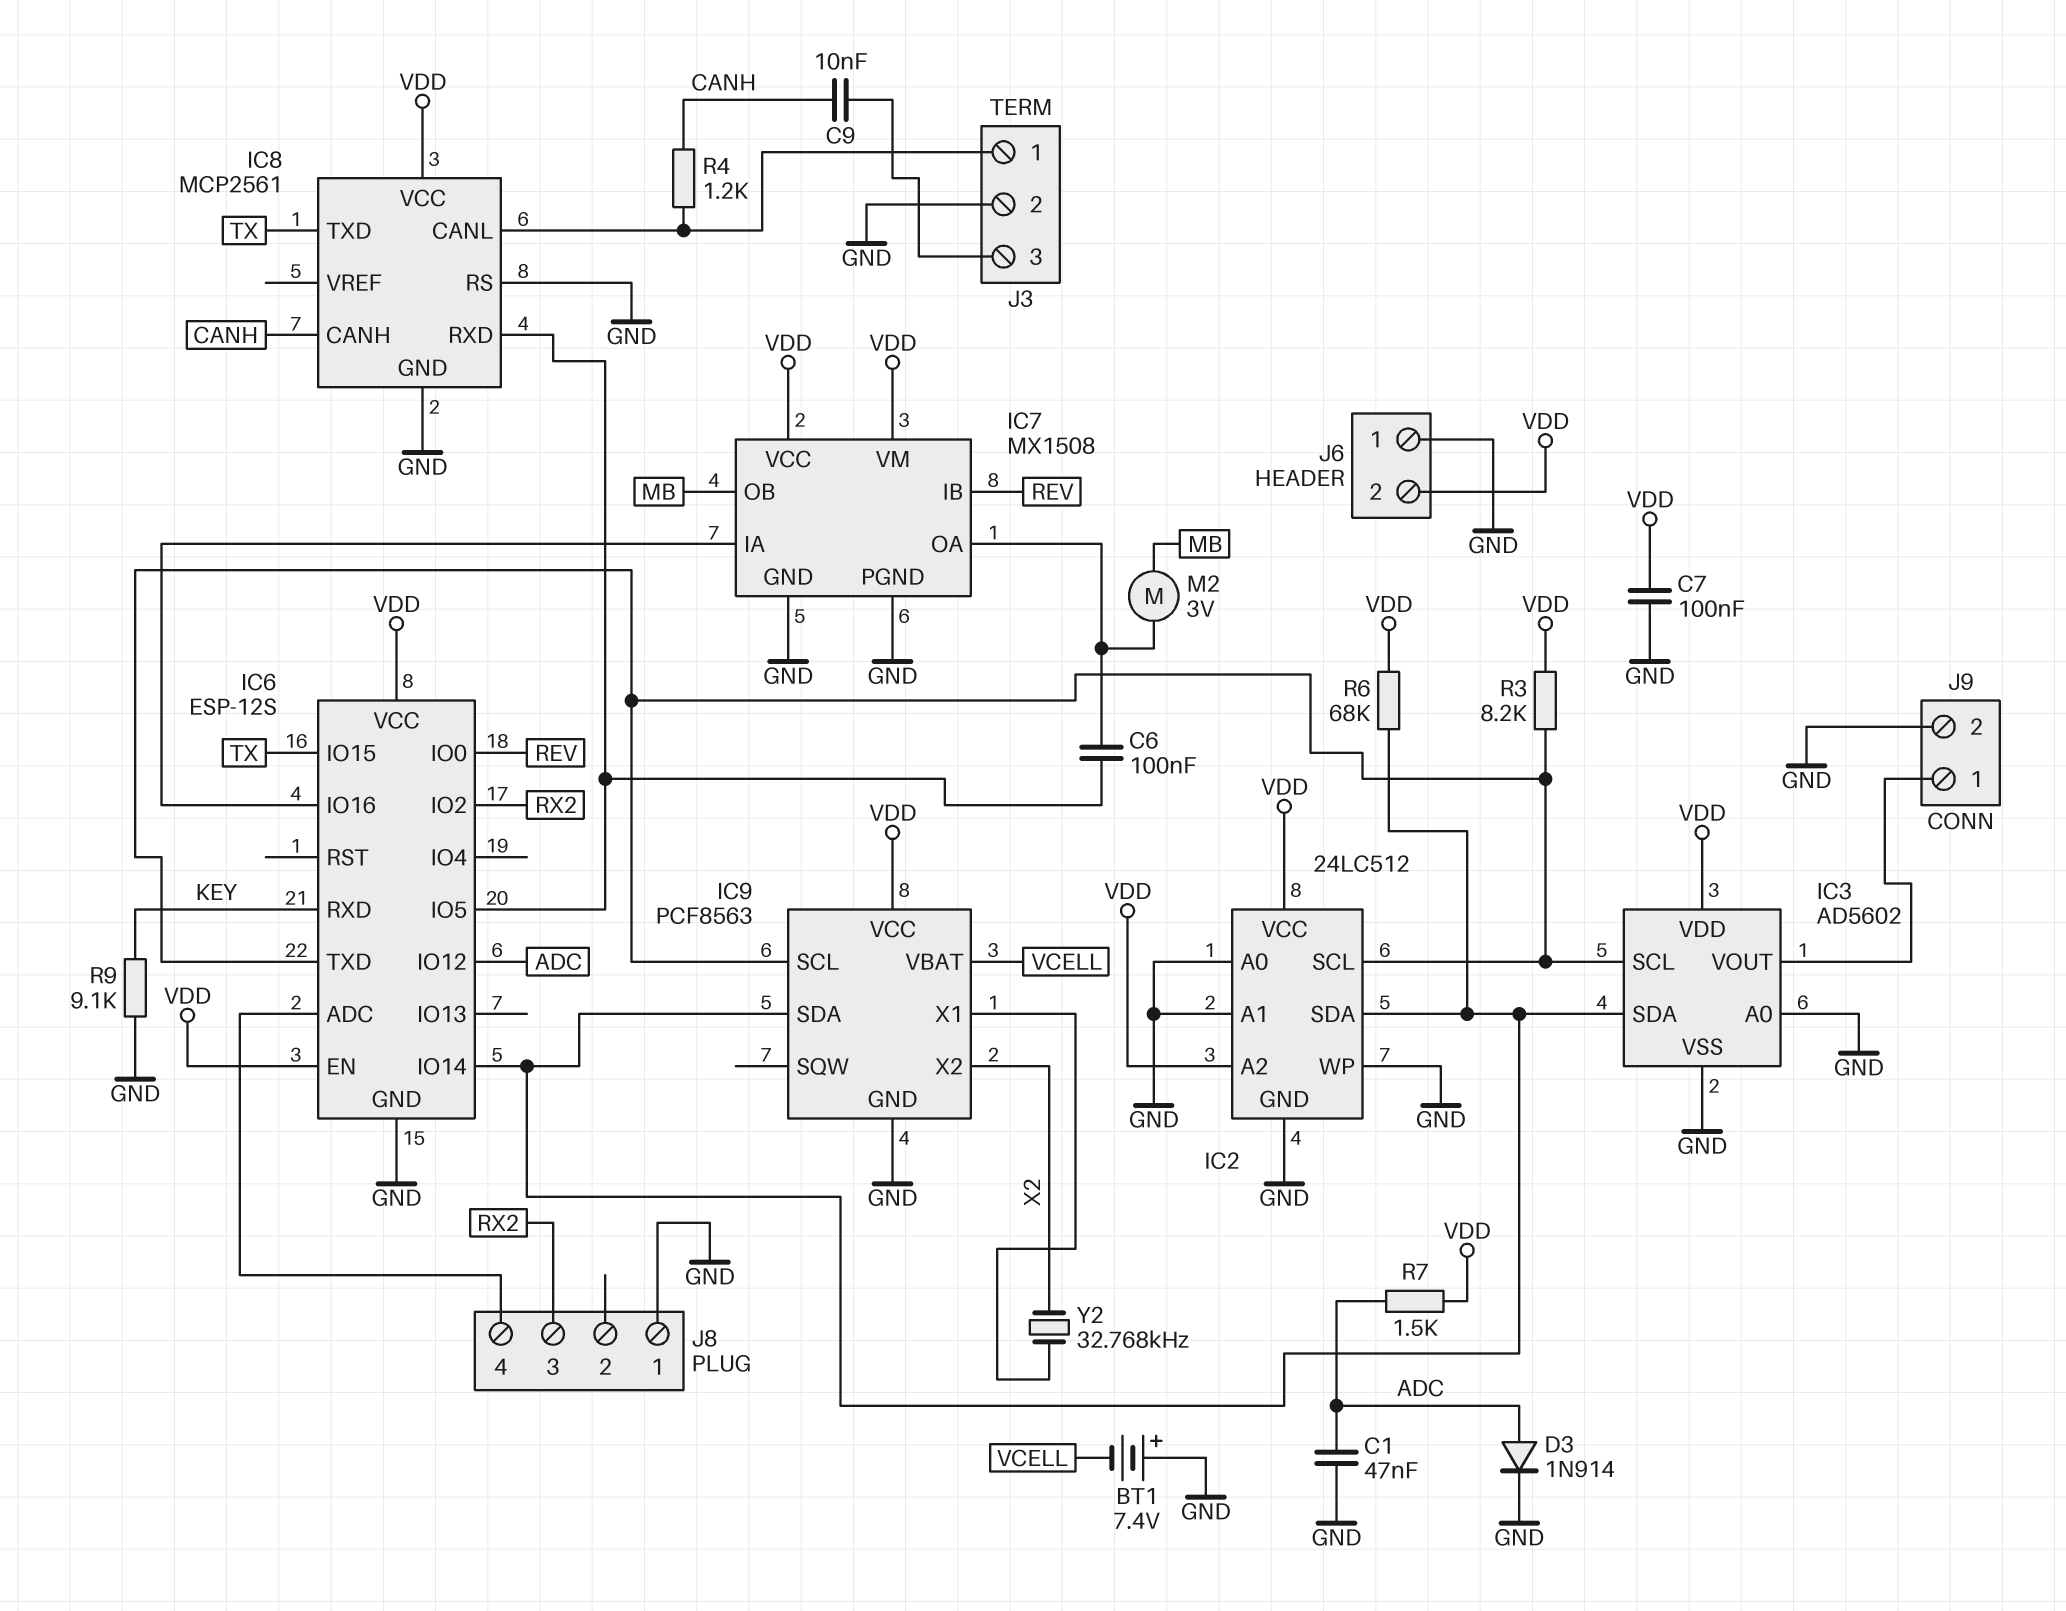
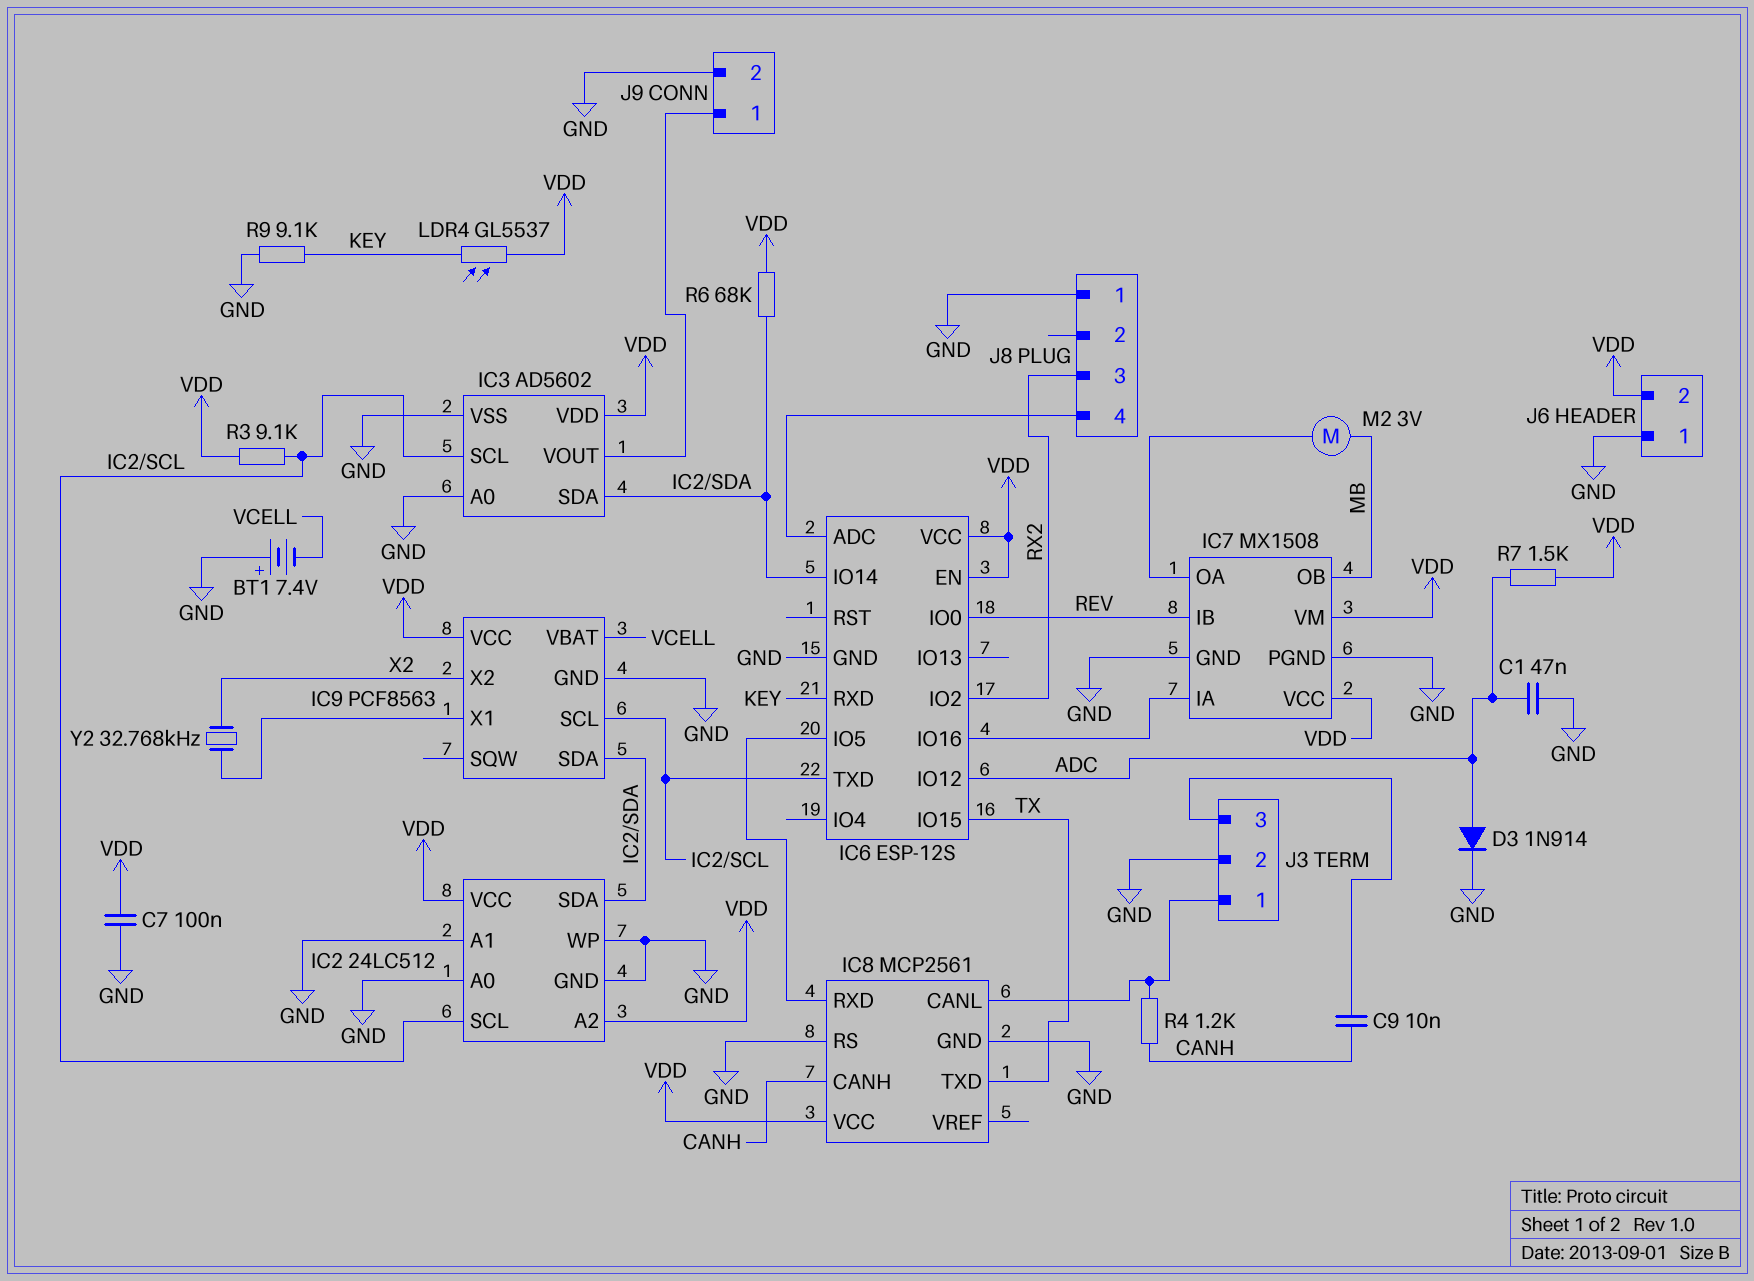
C6: 100nF (IC6/IO5, IC7/OA) -> none
LDR4: none -> GL5537 (KEY, VDD)
R3: 8.2k (IC2/SCL, VDD) -> 9.1k (IC2/SCL, VDD)

